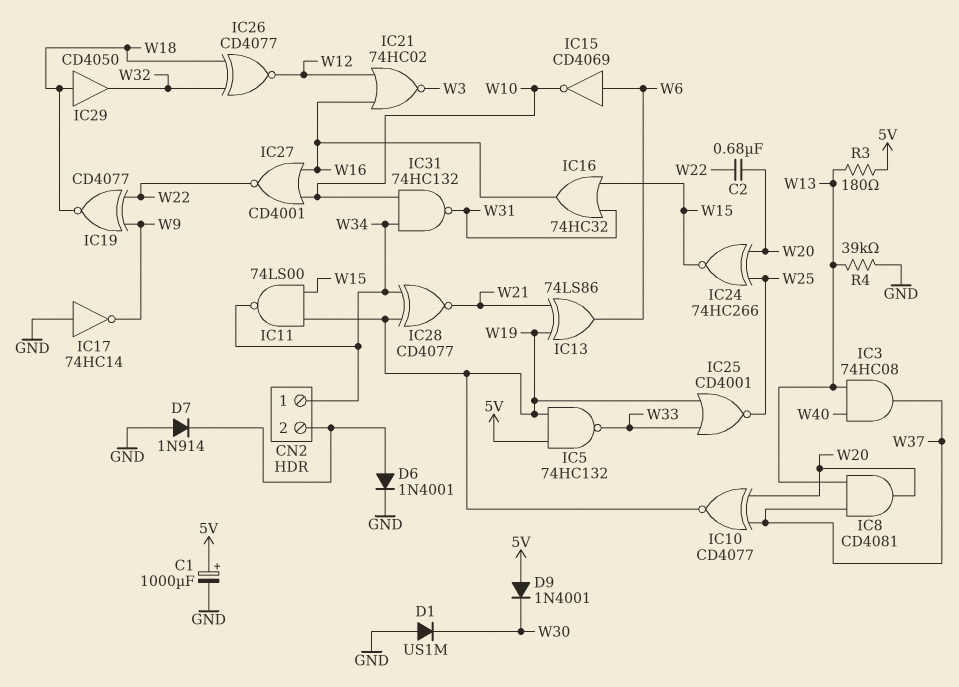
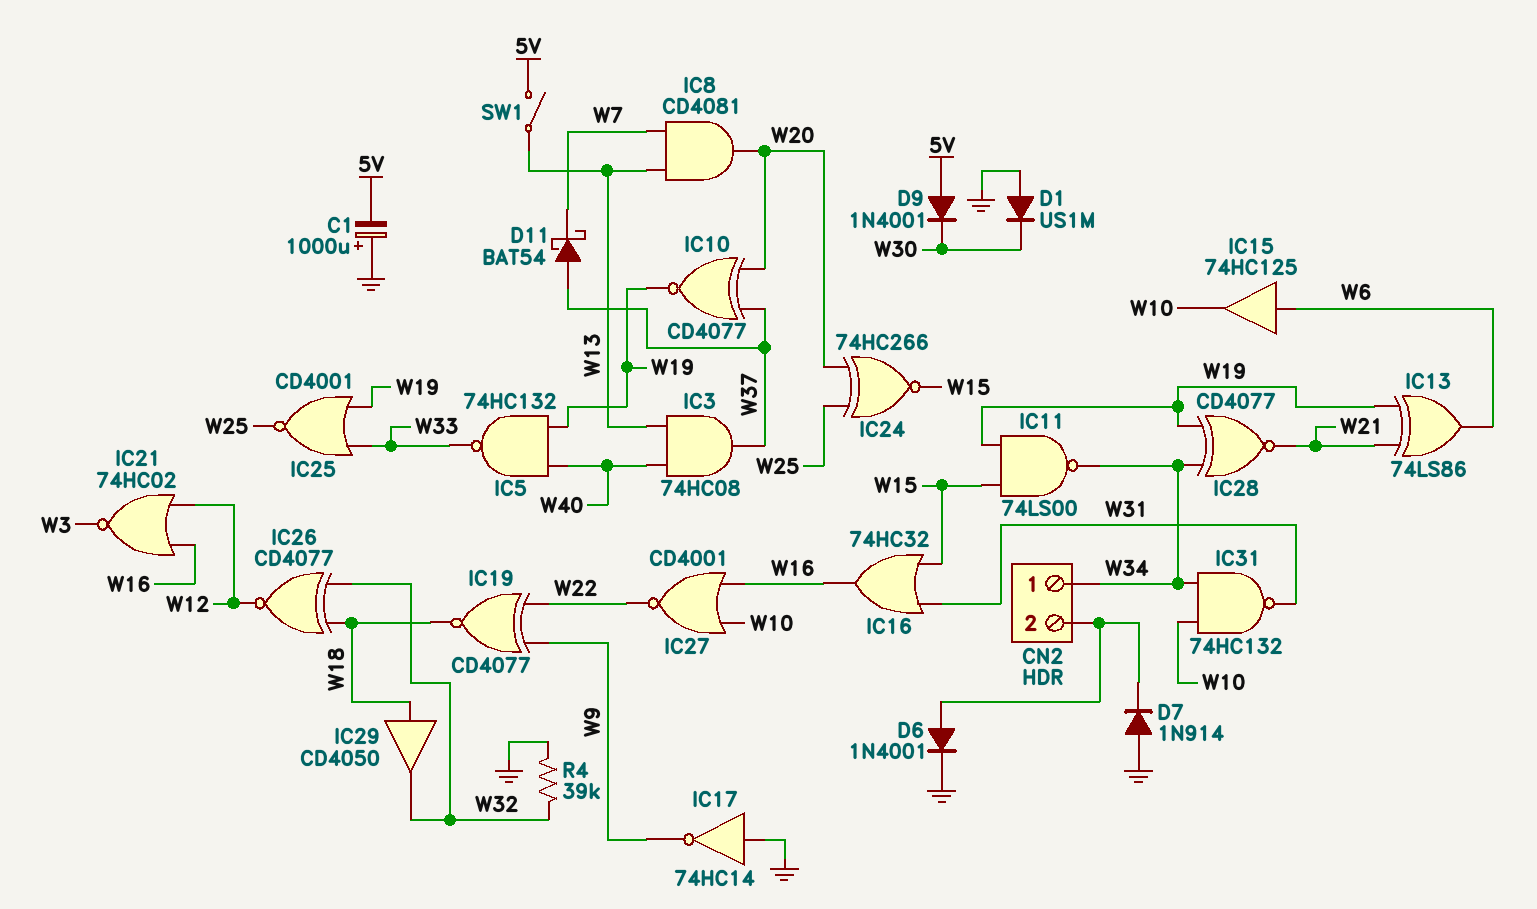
C1: 1000uF (plus 5V, minus GND) -> 1000uF (plus GND, minus 5V)
C2: 680nF (W20, W22) -> none
D11: none -> schottky BAT54 (A W37, K W7)
IC5: NAND 74HC132 (in 5V, in W19, out W33) -> NAND 74HC132 (in W19, in W40, out W33)
IC8: AND CD4081 (in W13, in W37, out W20) -> AND CD4081 (in W7, in W13, out W20)
IC15: NOT CD4069 (in W6, out W10) -> buffer 74HC125 (in W6, out W10)
R3: 180 (5V, W13) -> none
R4: 39k (GND, W13) -> 39k (GND, W32)
SW1: none -> switch (5V, W13)

